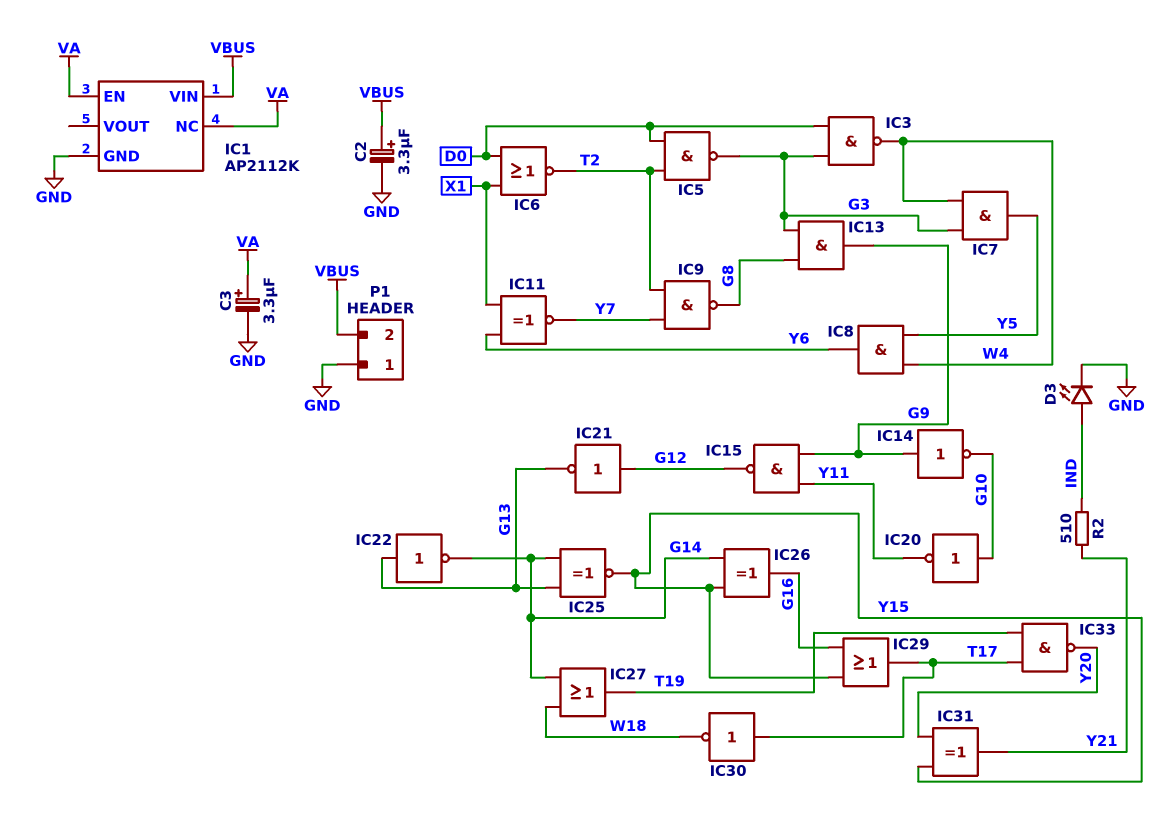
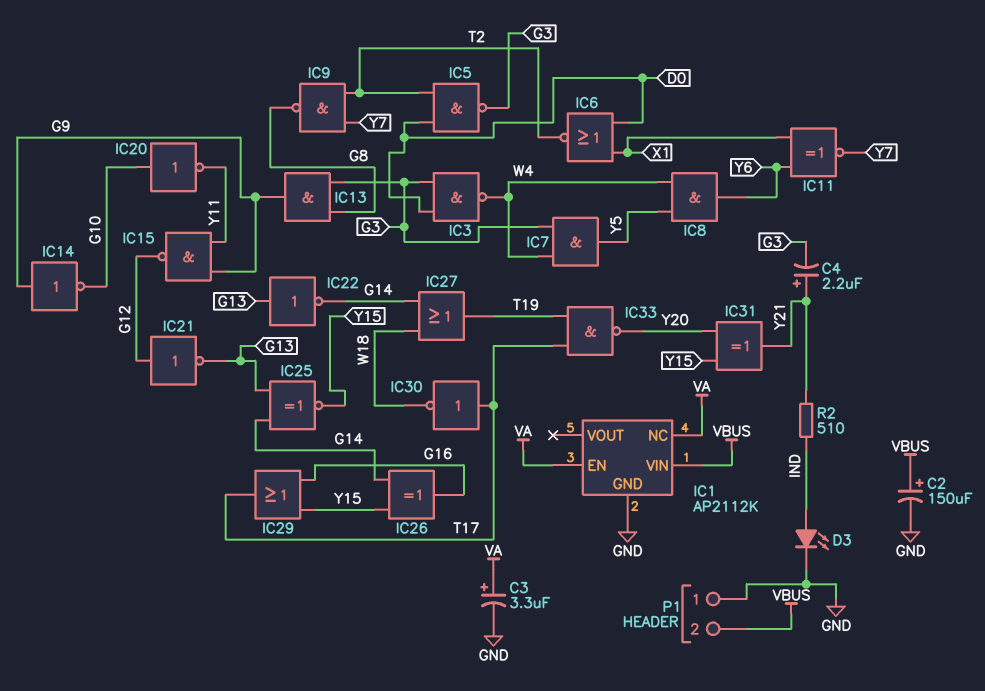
C2: 3.3uF (plus VBUS, minus GND) -> 150uF (plus VBUS, minus GND)
C4: none -> 2.2uF (plus Y21, minus G3)

